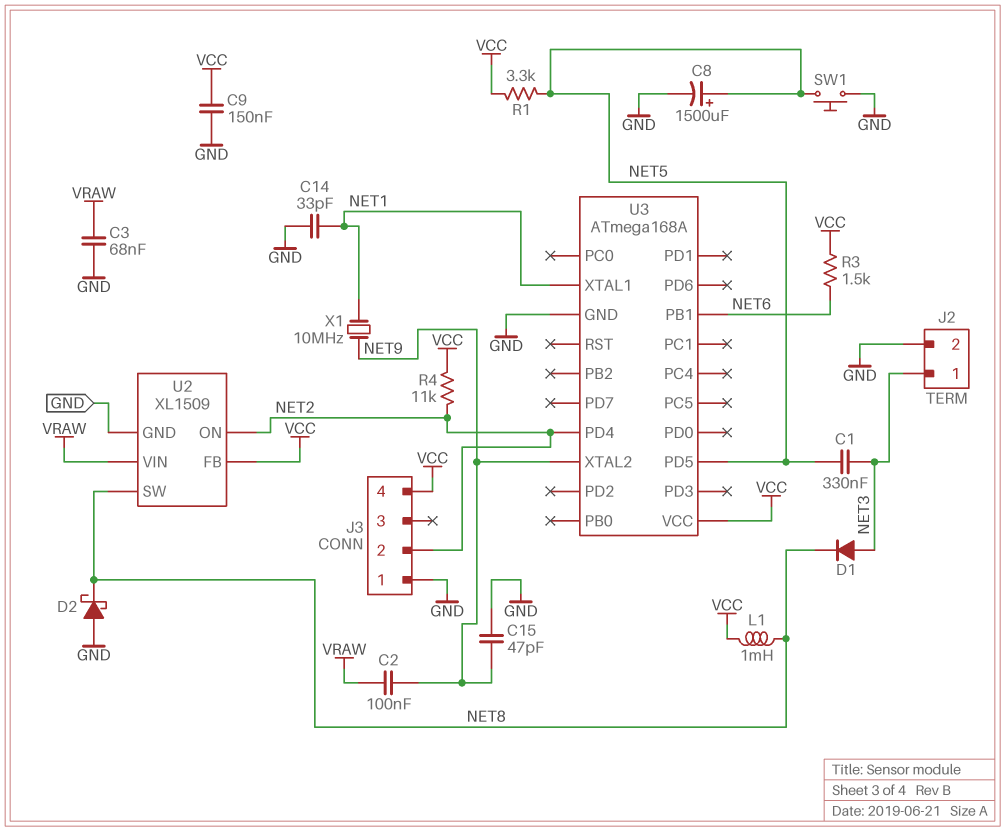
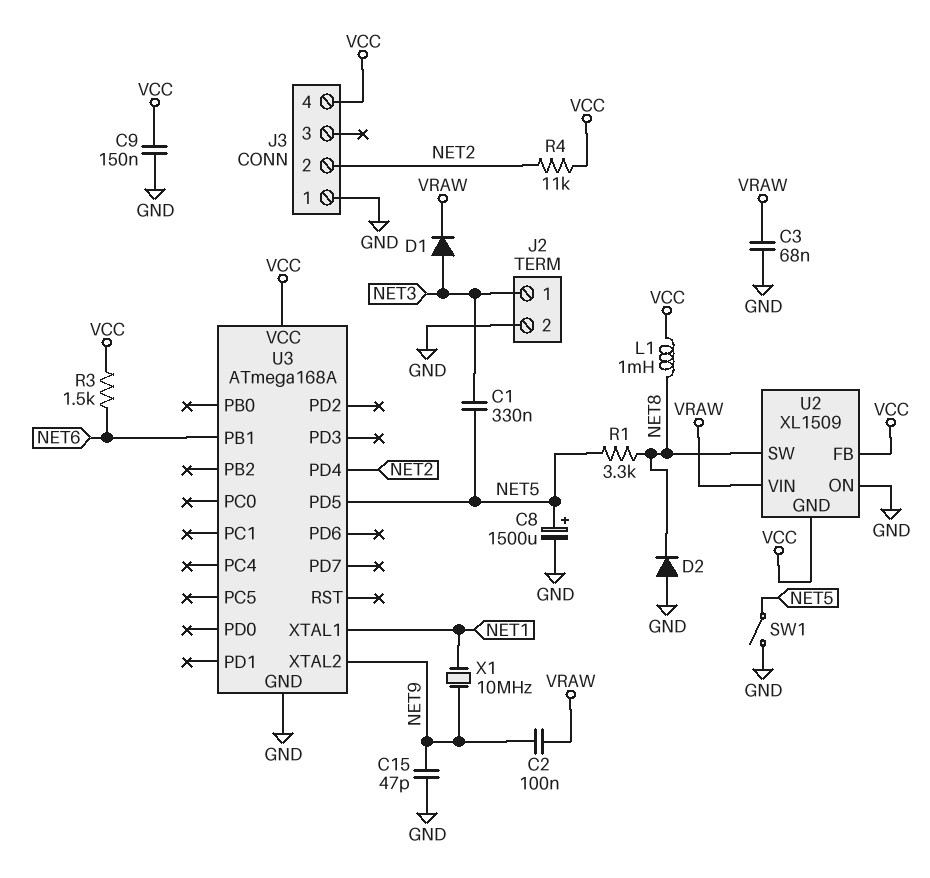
C14: 33pF (GND, NET1) -> none
D1: diode (A NET3, K NET8) -> diode (A NET3, K VRAW)
D2: schottky (A GND, K NET8) -> diode (A GND, K NET8)
R1: 3.3k (NET5, VCC) -> 3.3k (NET5, NET8)
SW1: button (GND, NET5) -> switch (GND, NET5)
U2 pin GND: GND -> VCC
U2 pin ON: NET2 -> GND

